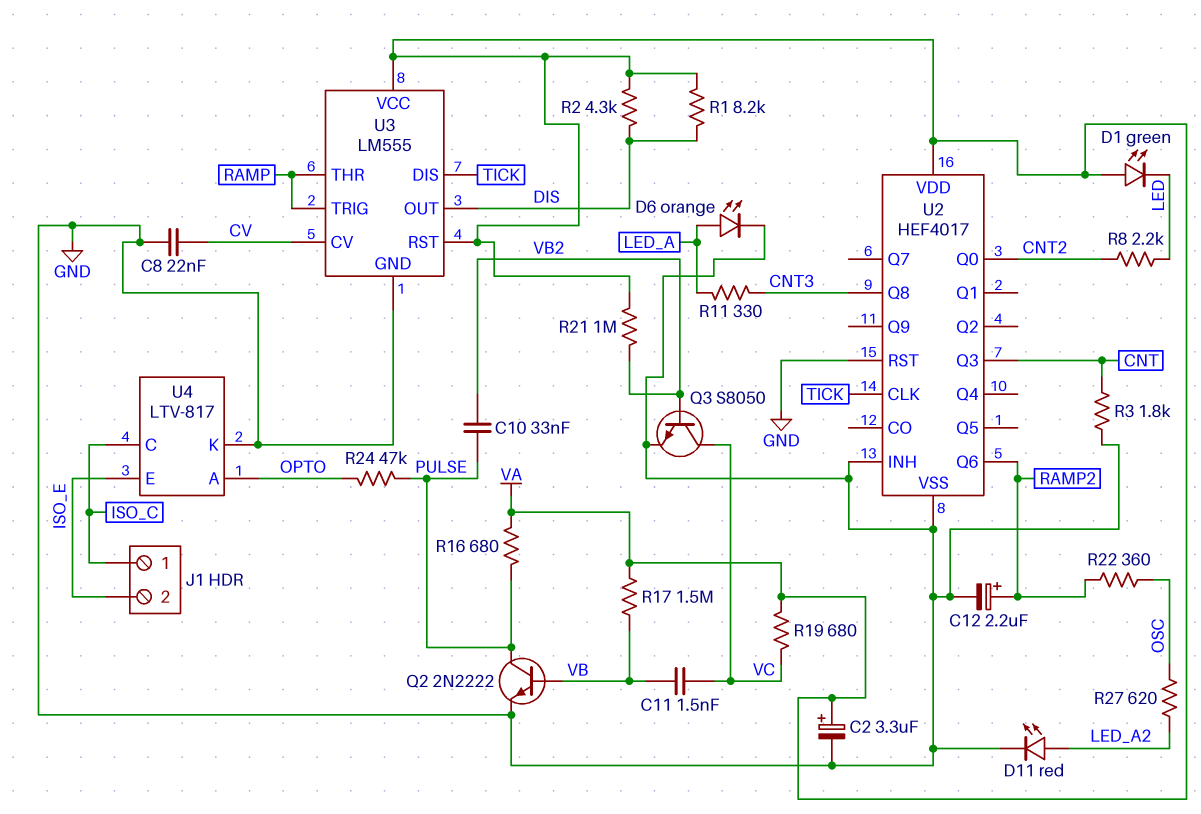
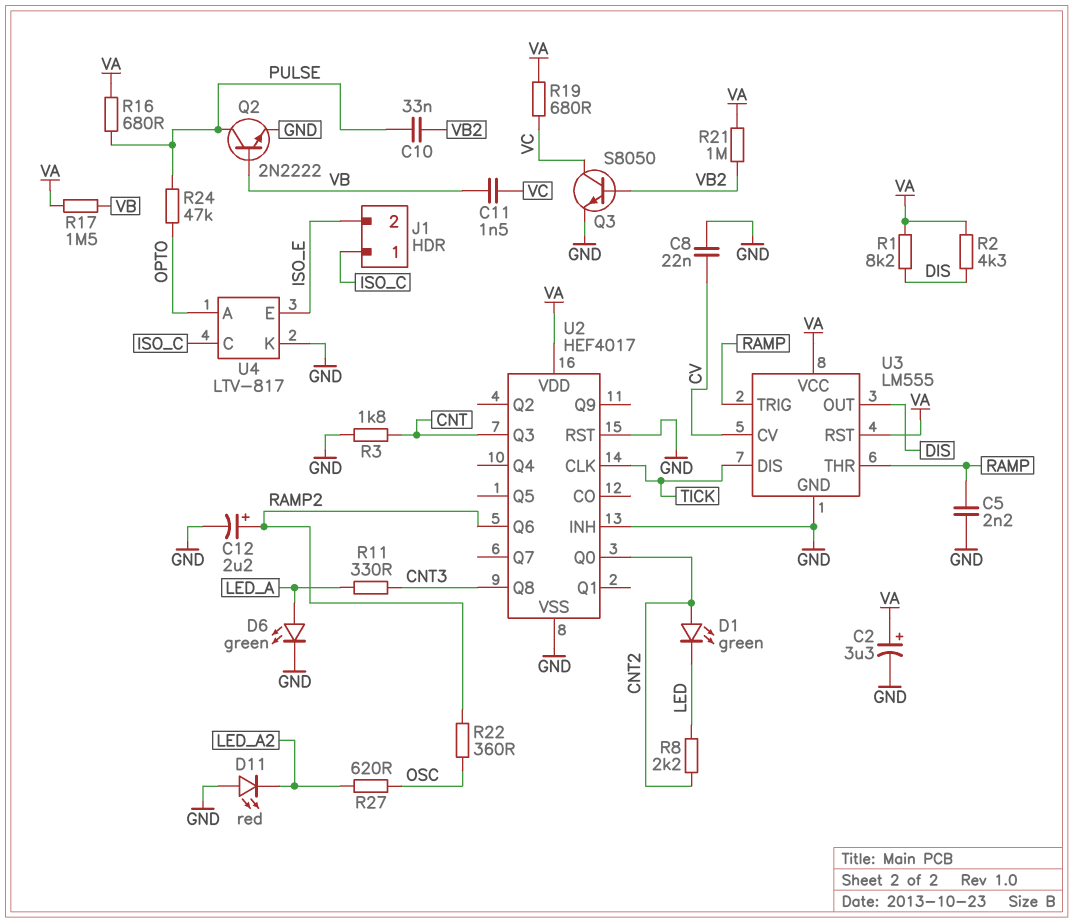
C5: none -> 2.2nF (GND, RAMP)
D1: LED green (A VA, K LED) -> LED green (A CNT2, K LED)
D6: LED orange (A LED_A, K GND) -> LED green (A LED_A, K GND)
D11: LED red (A LED_A2, K GND) -> LED red (A GND, K LED_A2)

